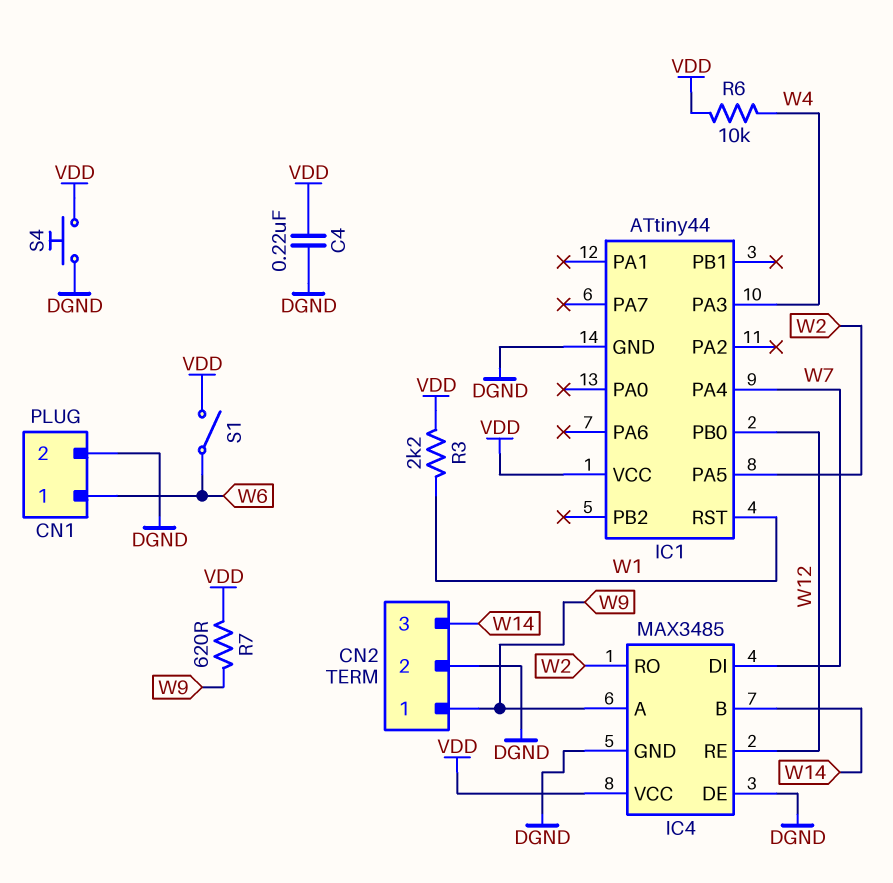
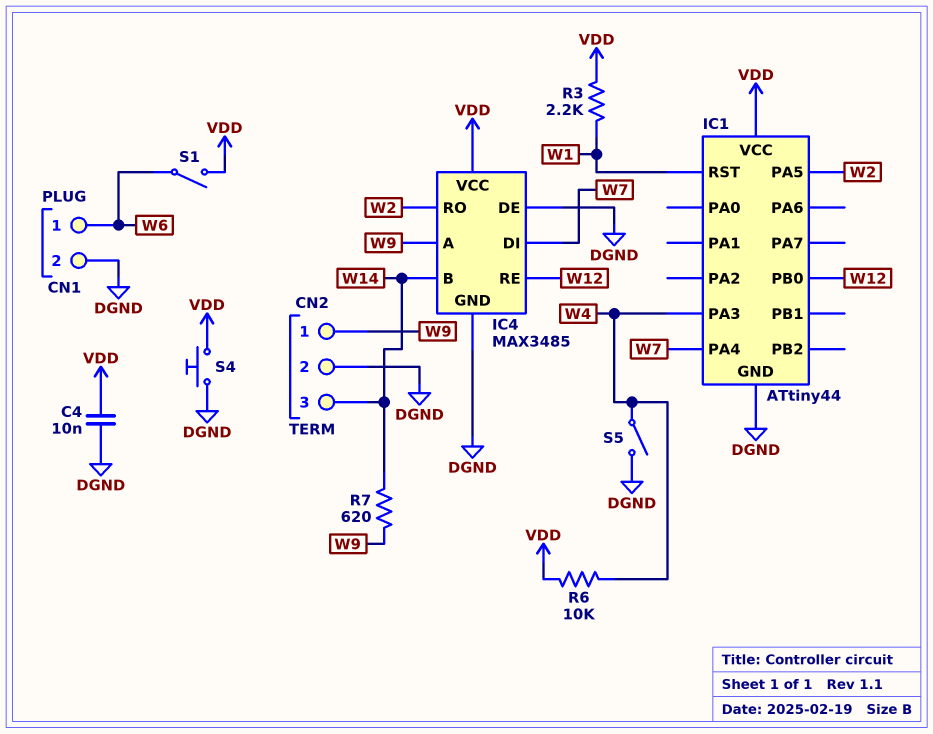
C4: 220nF (DGND, VDD) -> 10nF (DGND, VDD)
R7: 620 (VDD, W9) -> 620 (W9, W14)
S5: none -> switch (DGND, W4)

